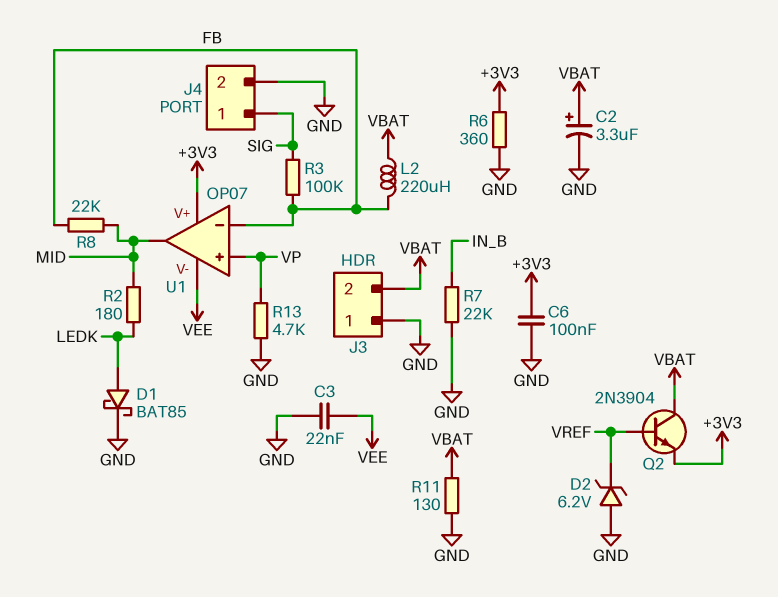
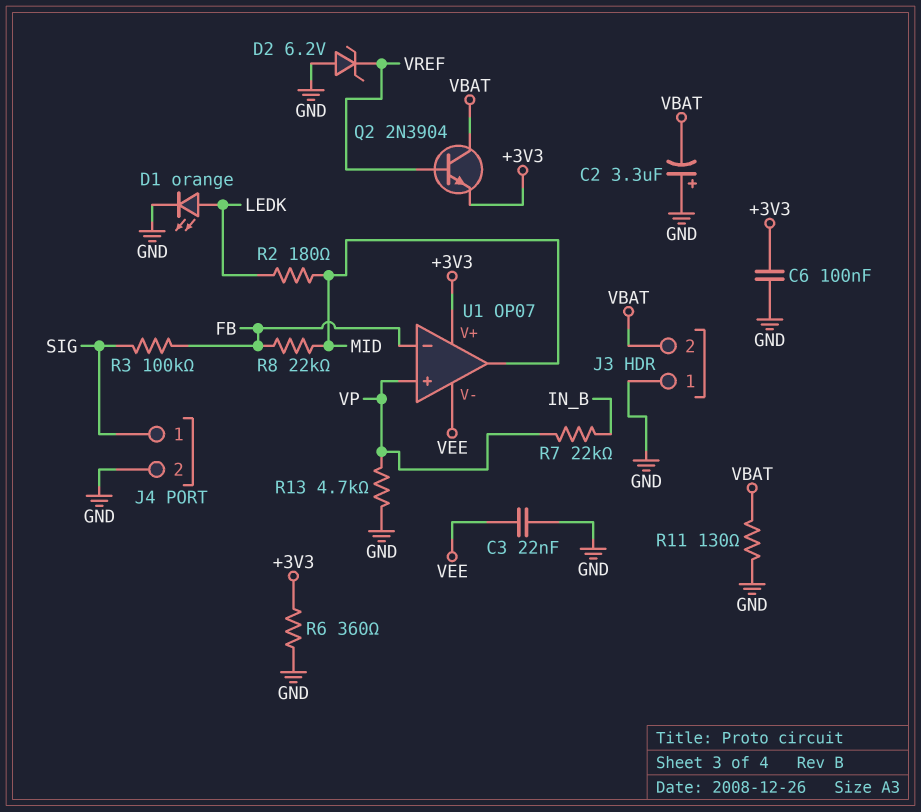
C2: 3.3uF (plus VBAT, minus GND) -> 3.3uF (plus GND, minus VBAT)
D1: schottky BAT85 (A LEDK, K GND) -> LED orange (A LEDK, K GND)
L2: 220uH (FB, VBAT) -> none
R7: 22k (GND, IN_B) -> 22k (IN_B, VP)

